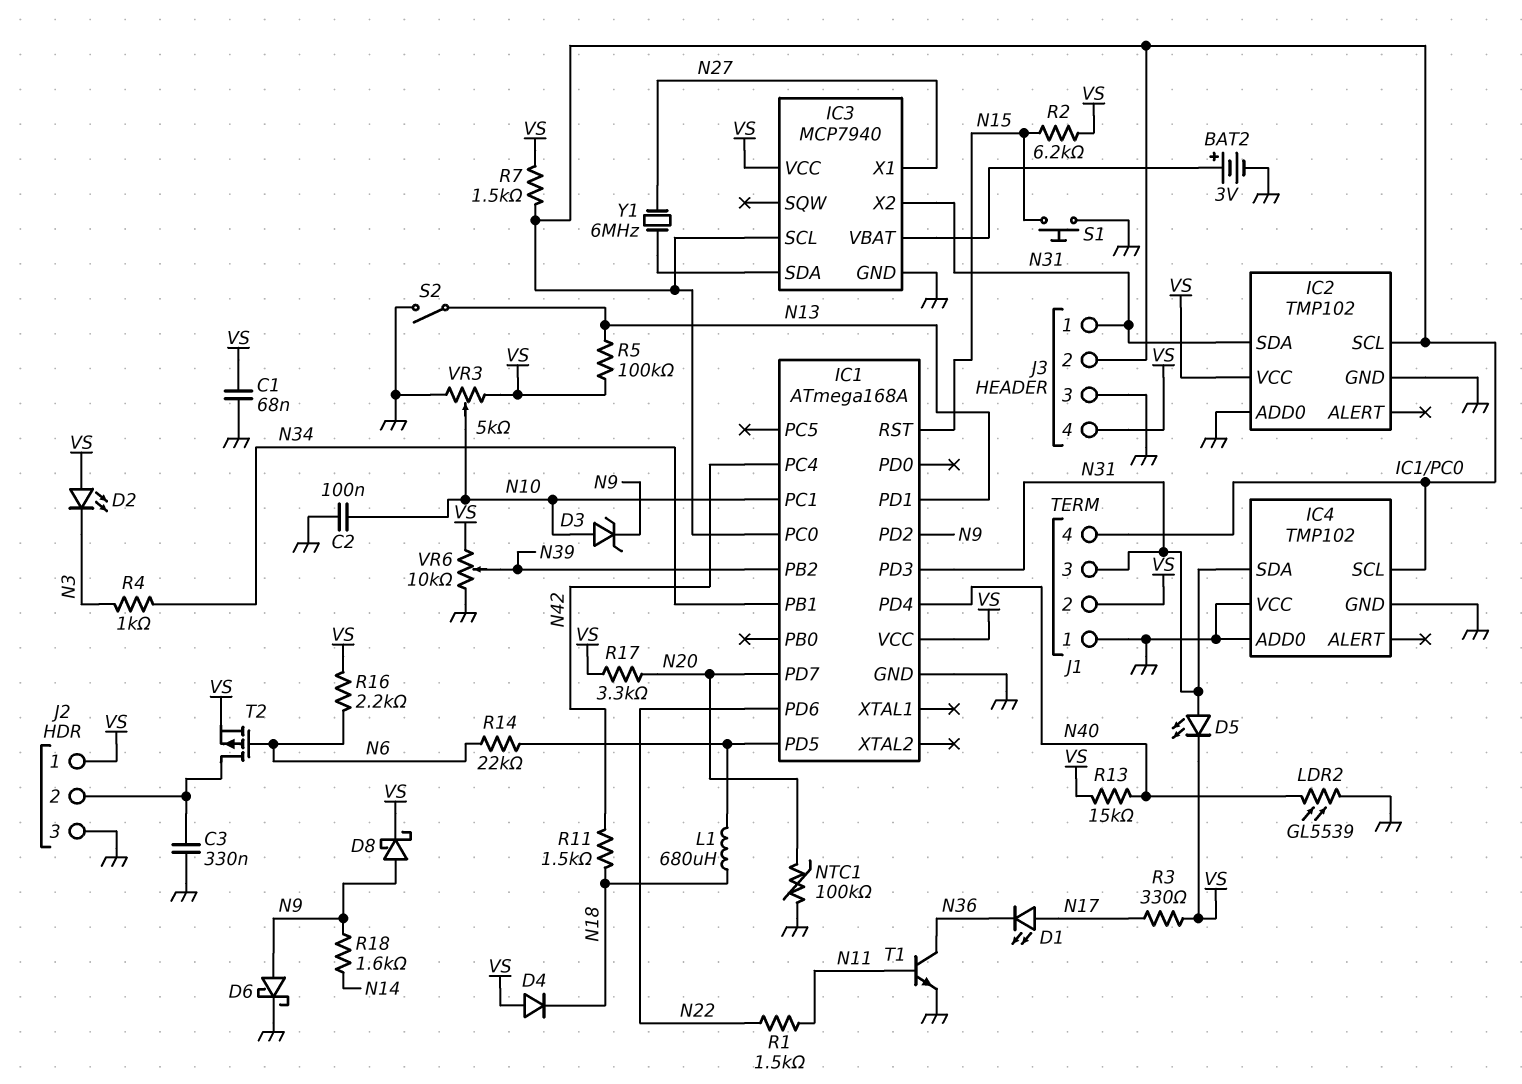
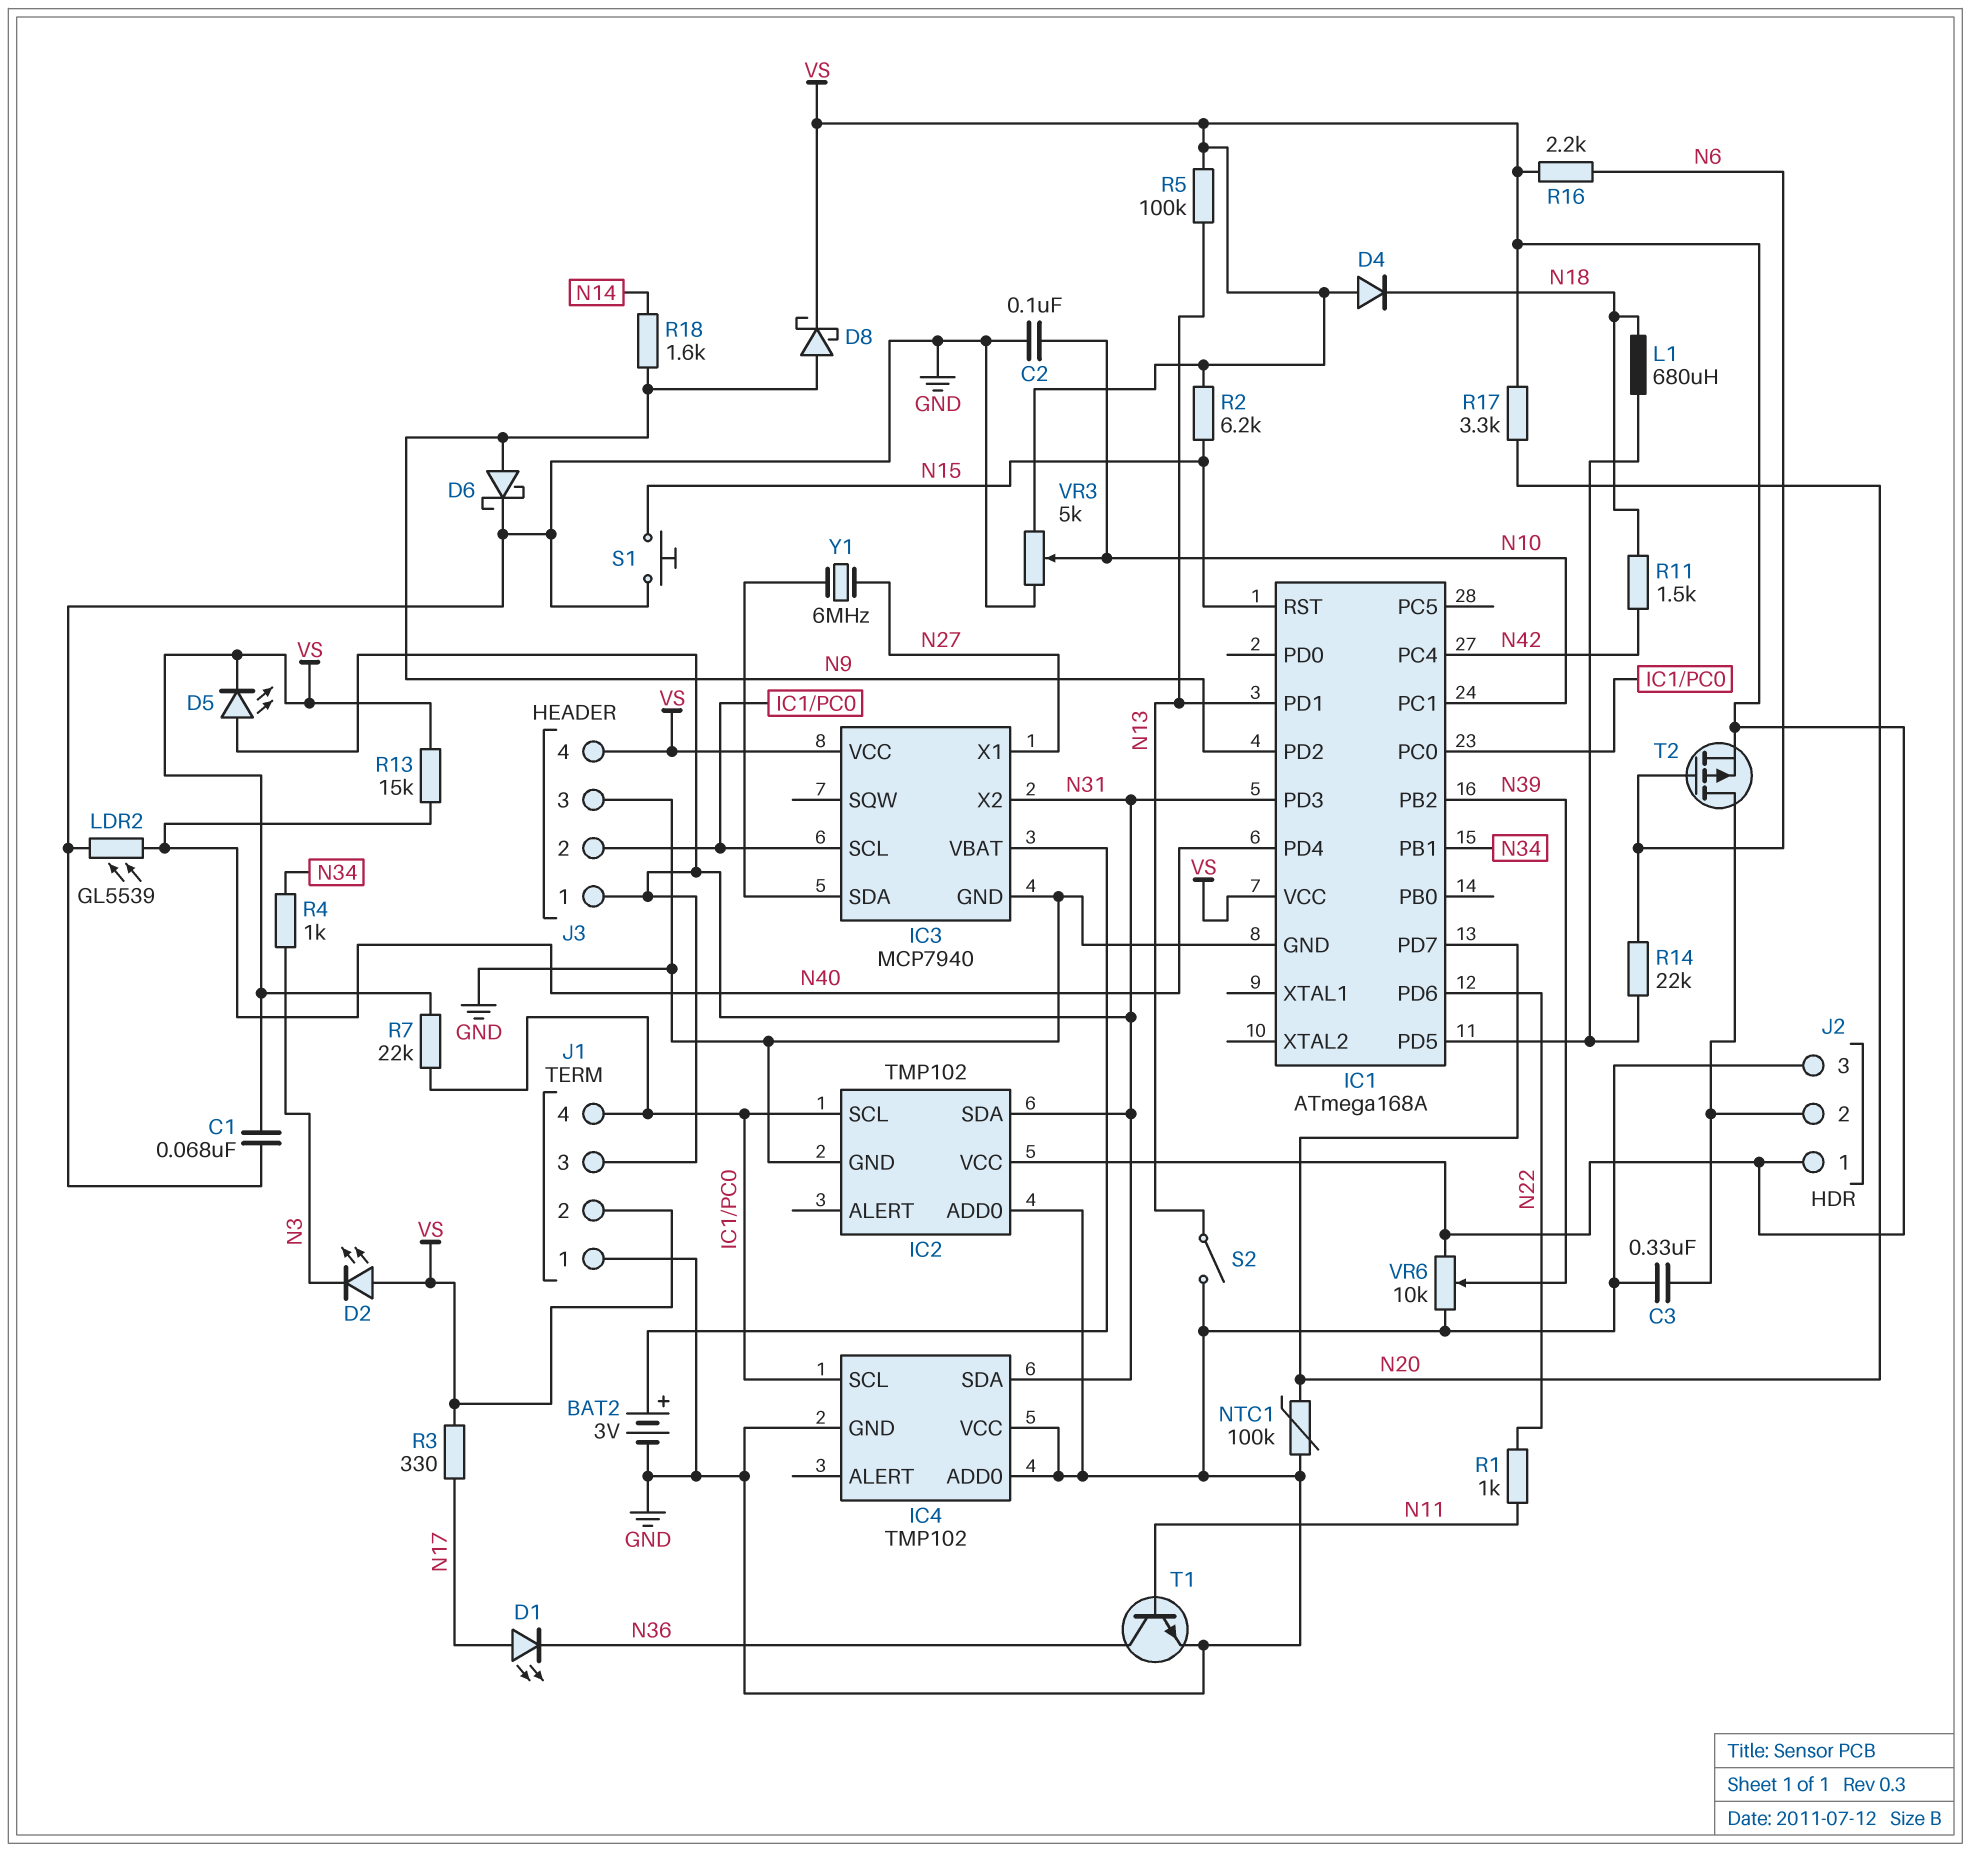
D3: zener (A N10, K N9) -> none
R1: 1.5k (N11, N22) -> 1k (N11, N22)
R7: 1.5k (IC1/PC0, VS) -> 22k (IC1/PC0, VS)

